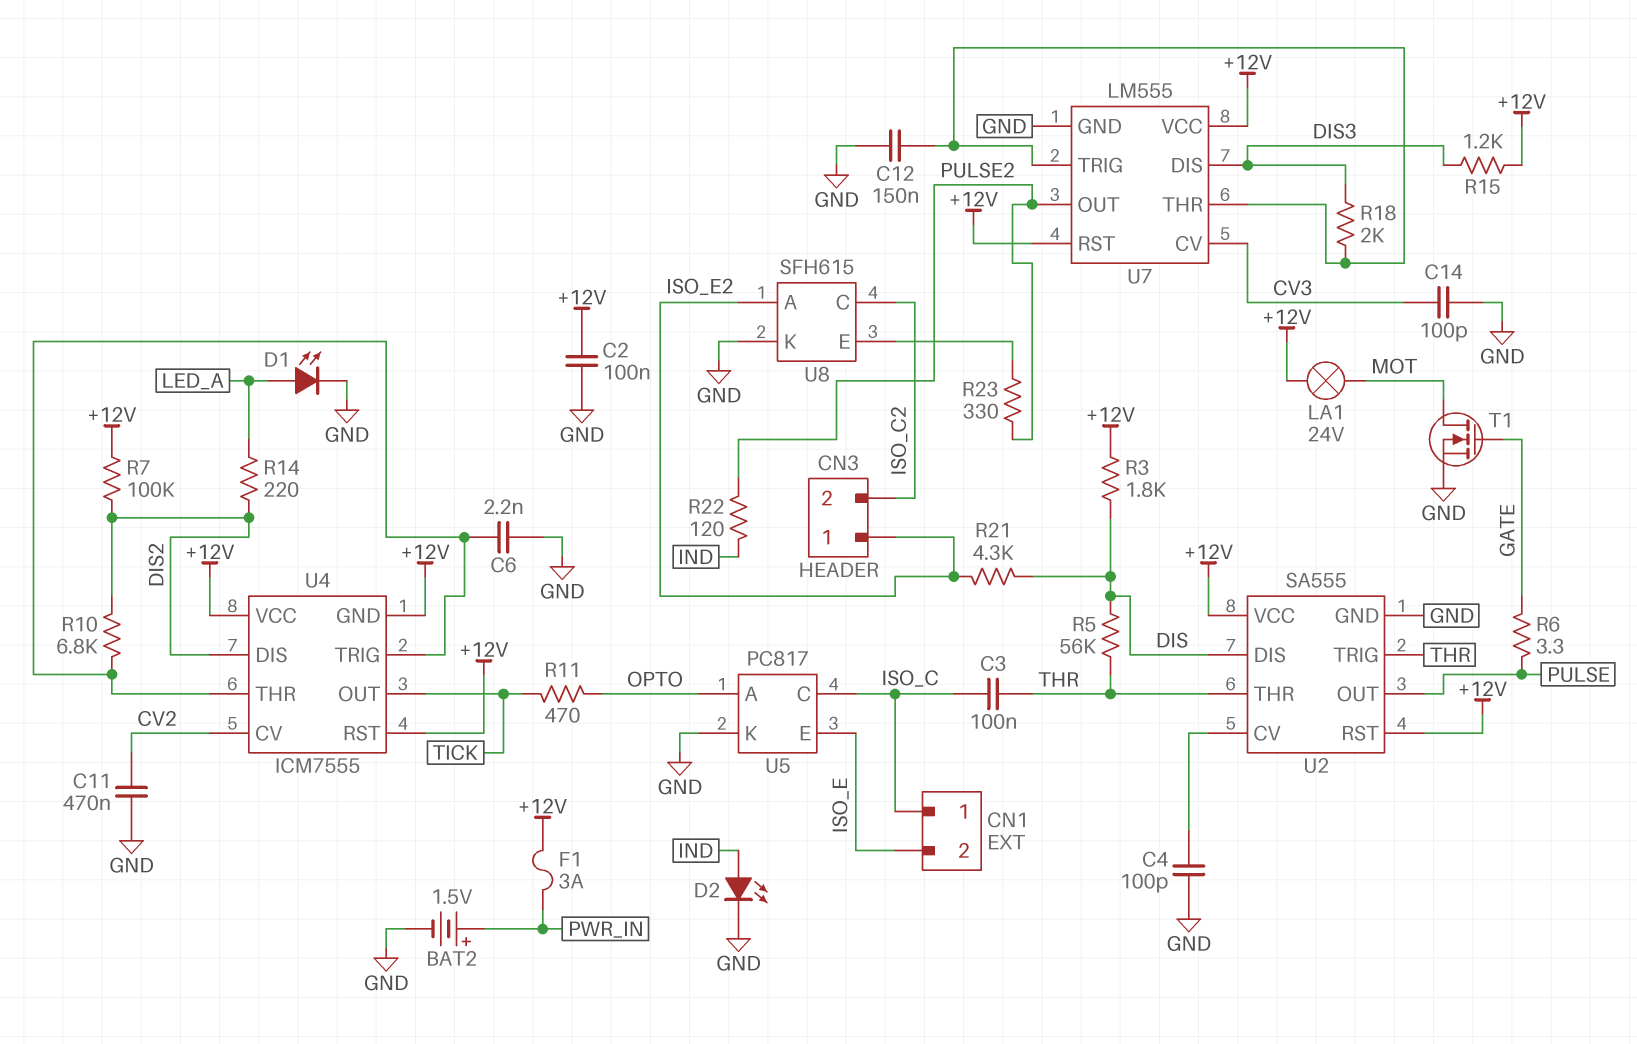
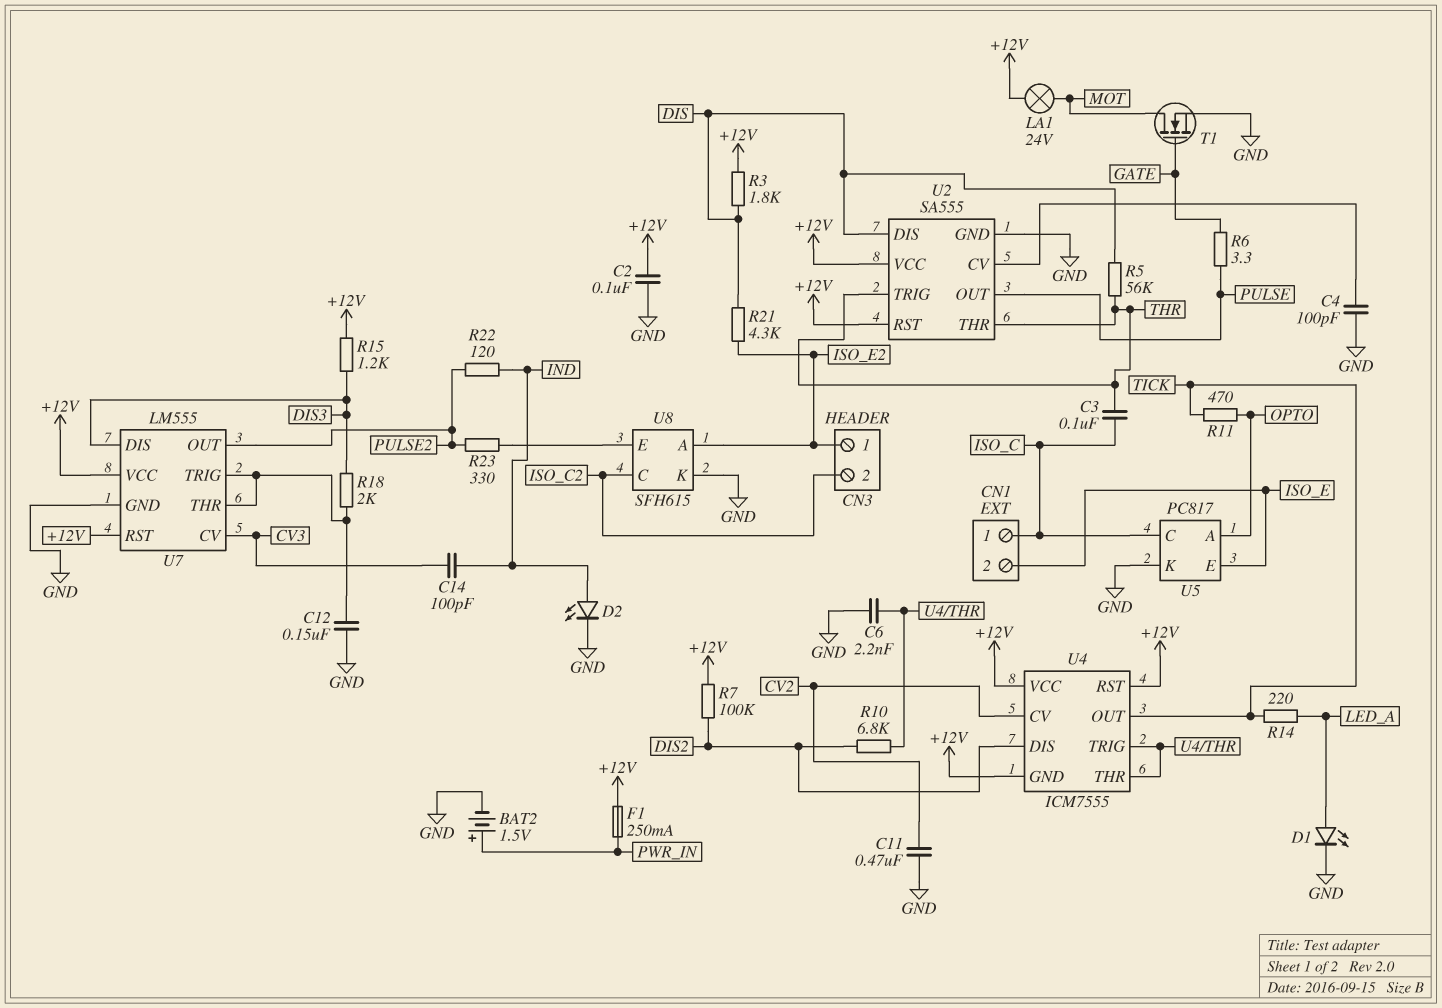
C14: 100pF (CV3, GND) -> 100pF (CV3, IND)
F1: 3A (+12V, PWR_IN) -> 250mA (+12V, PWR_IN)
R14: 220 (DIS2, LED_A) -> 220 (LED_A, TICK)

